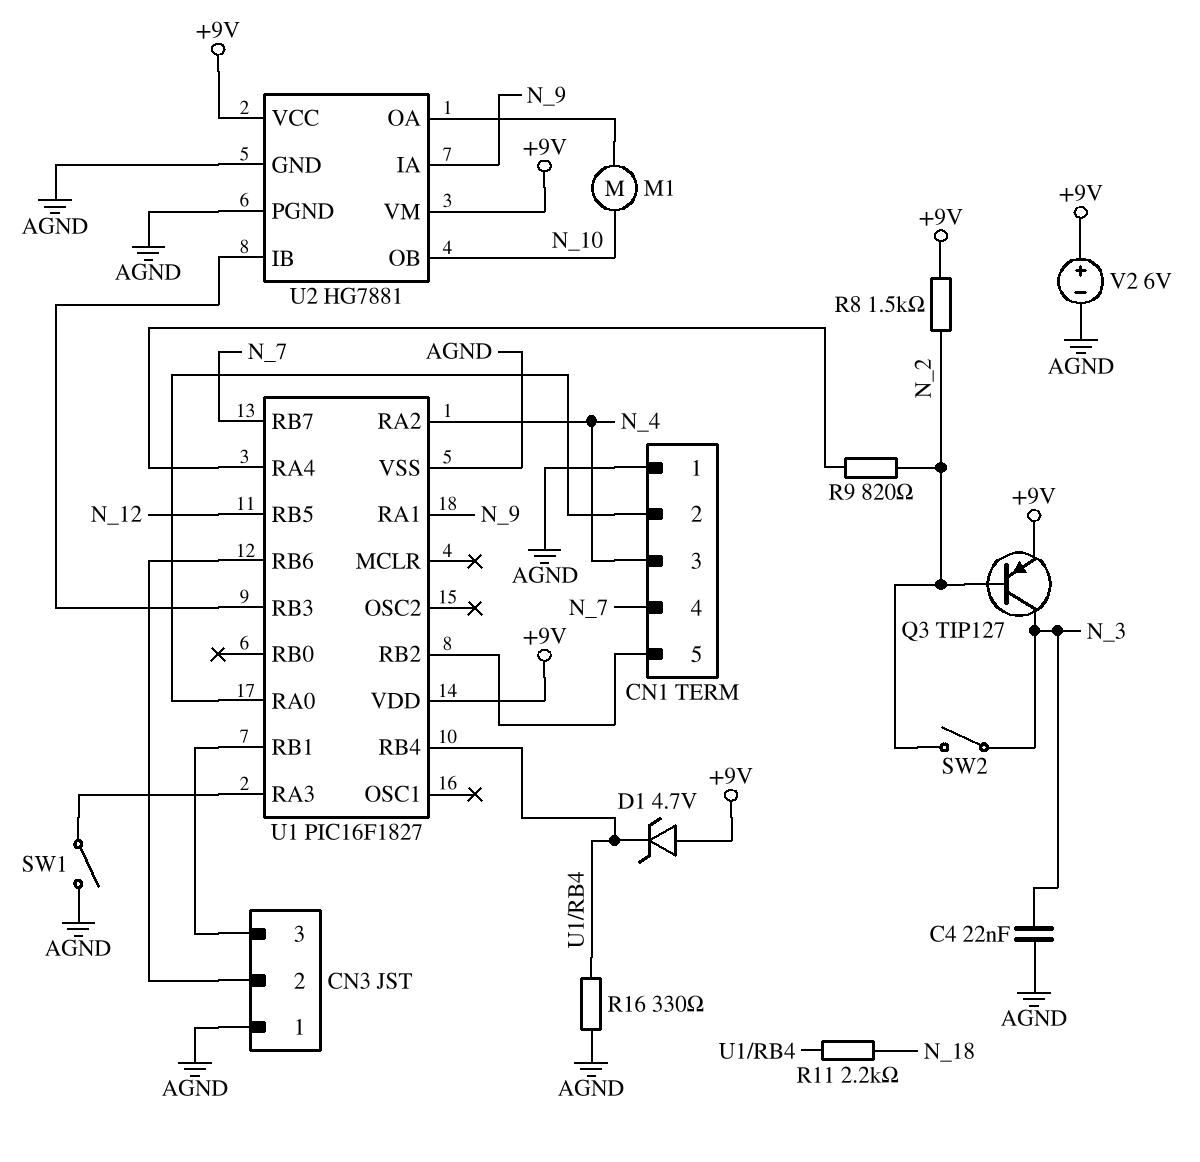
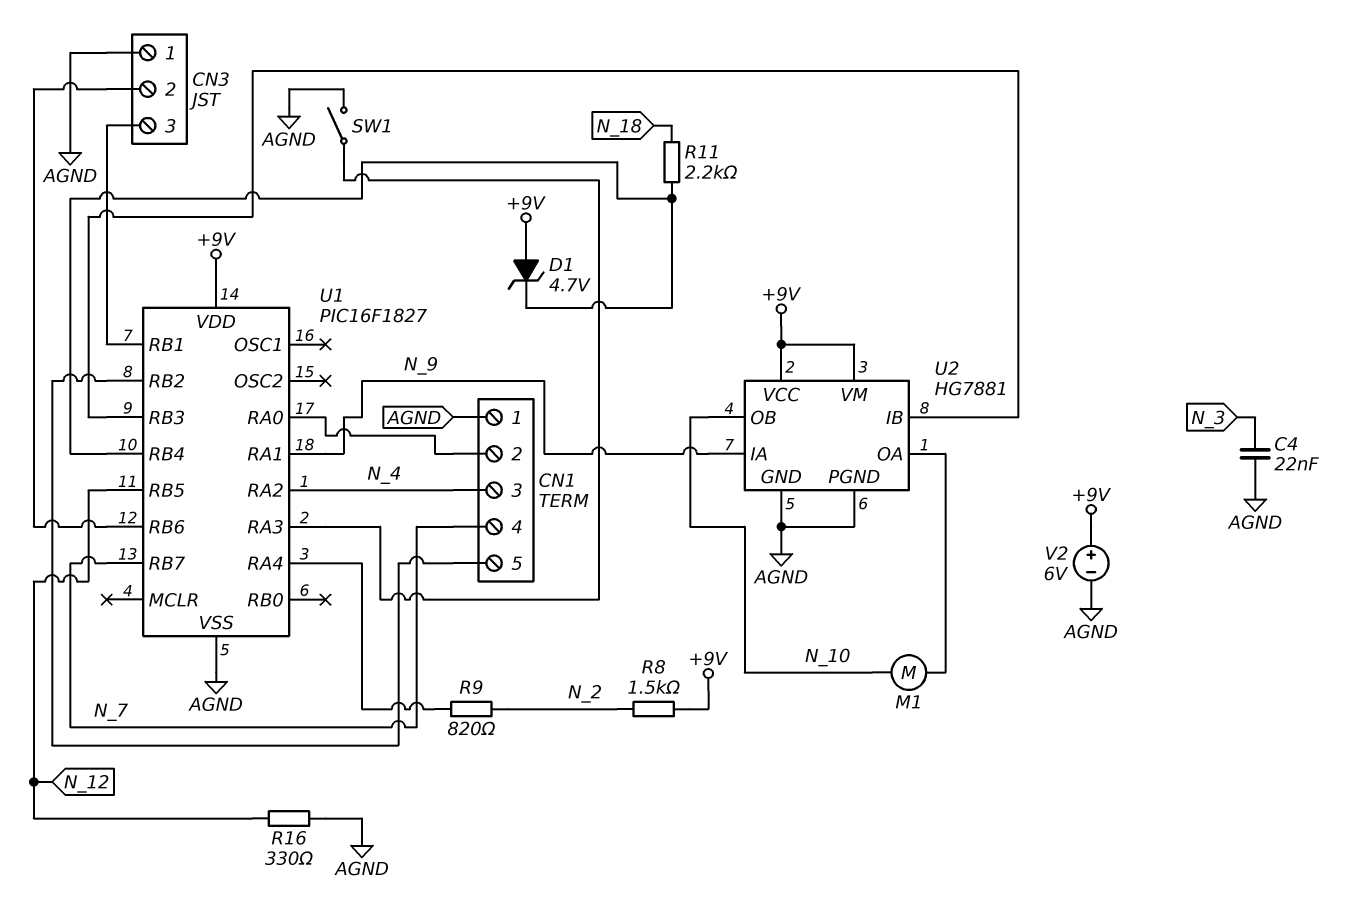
Q3: PNP TIP127 (B N_2, C N_3, E +9V) -> none
R16: 330 (AGND, U1/RB4) -> 330 (AGND, N_12)
SW2: switch (N_2, N_3) -> none

